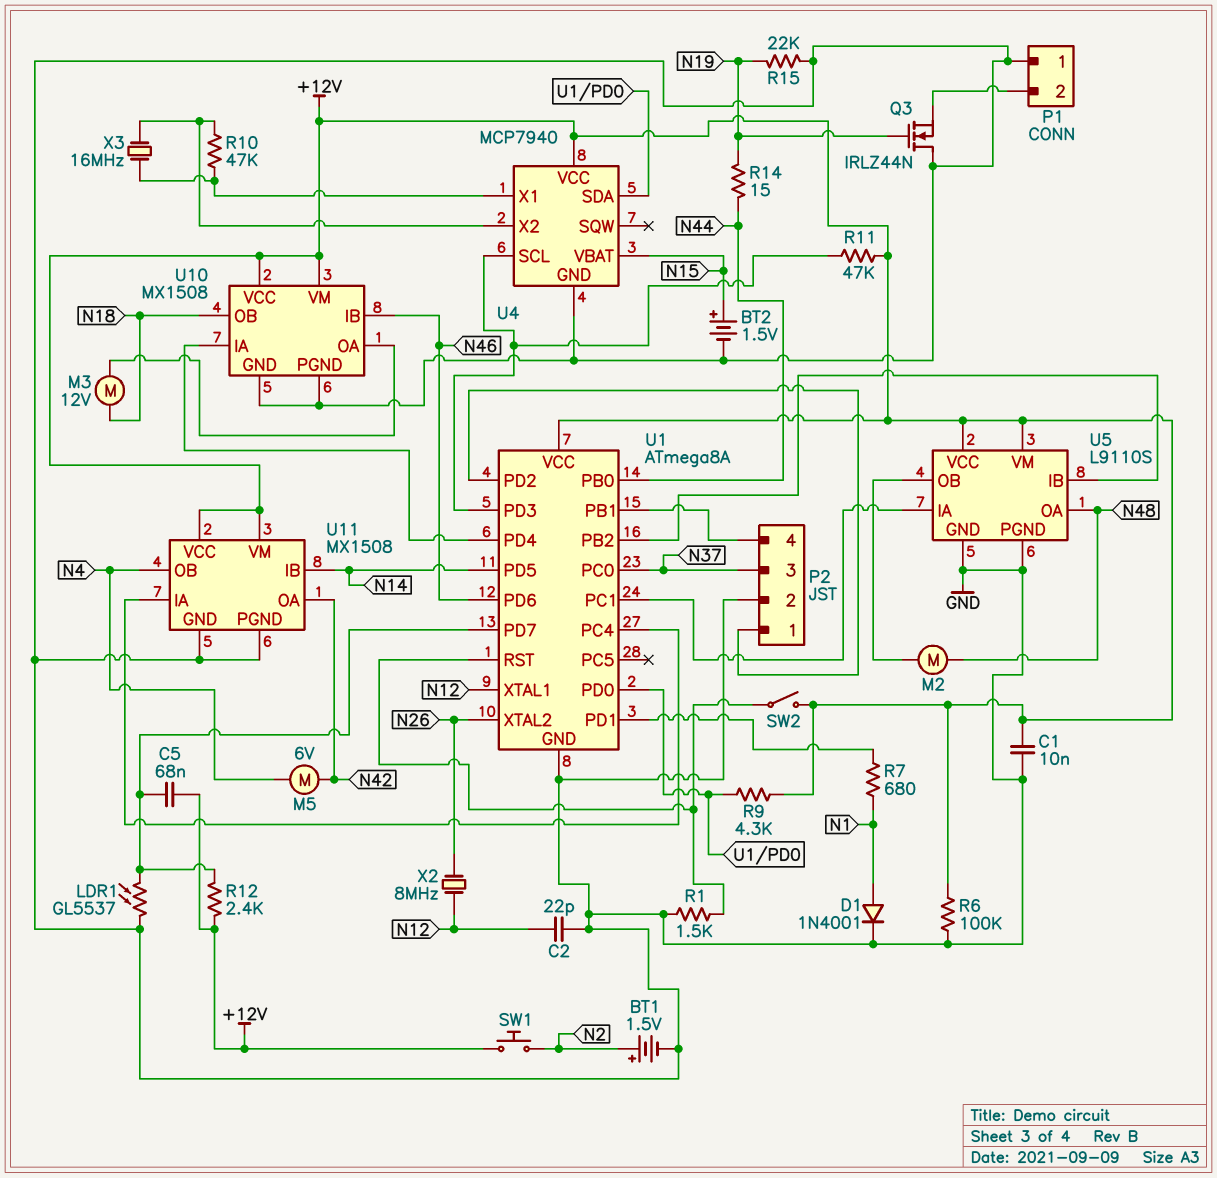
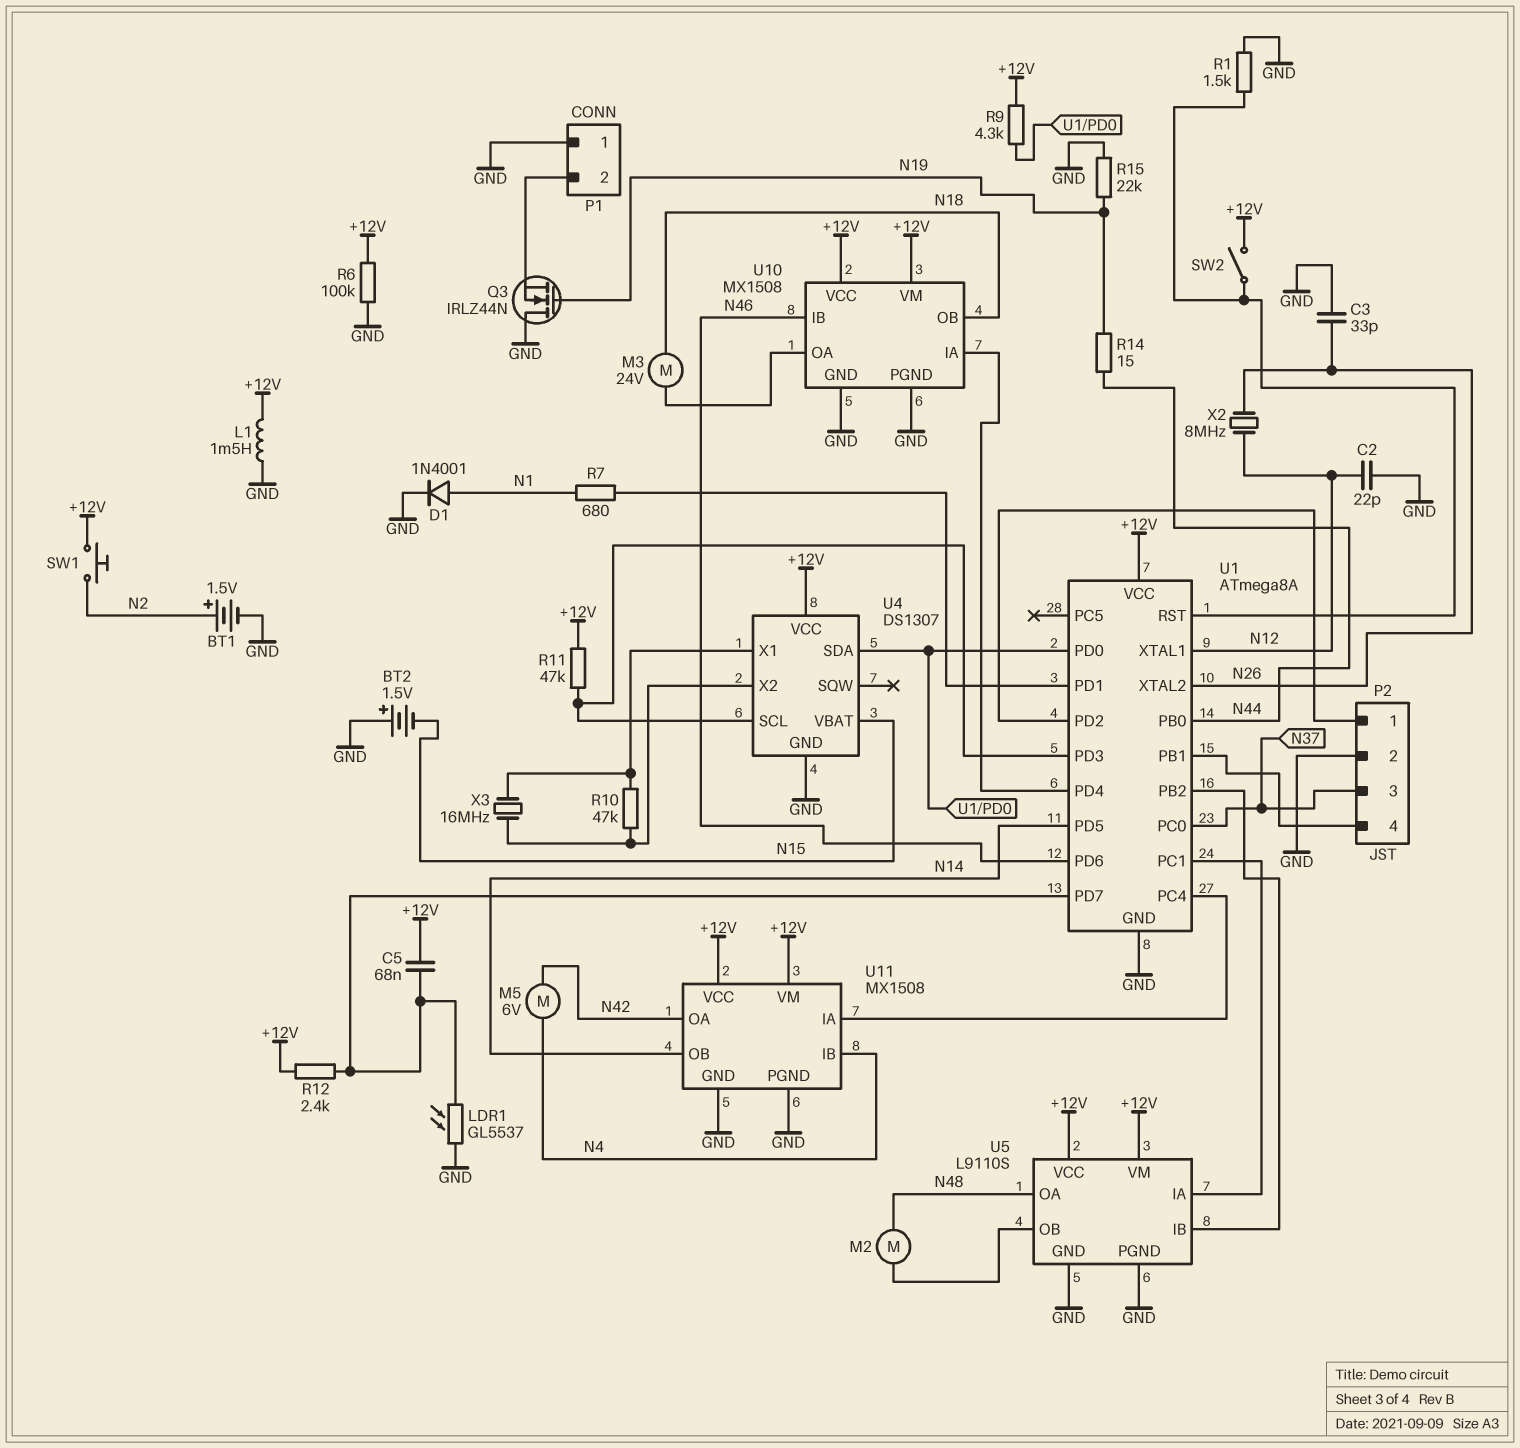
BT2: 1.5V (plus N15, minus GND) -> 1.5V (plus GND, minus N15)
C1: 10nF (+12V, GND) -> none
C3: none -> 33pF (GND, N26)
L1: none -> 1.5mH (+12V, GND)
M3: motor 12V (N18, U10/OA) -> motor 24V (N18, U10/OA)
U4: MCP7940 -> DS1307
U11 pin IB: N14 -> N4
U11 pin OB: N4 -> N14

